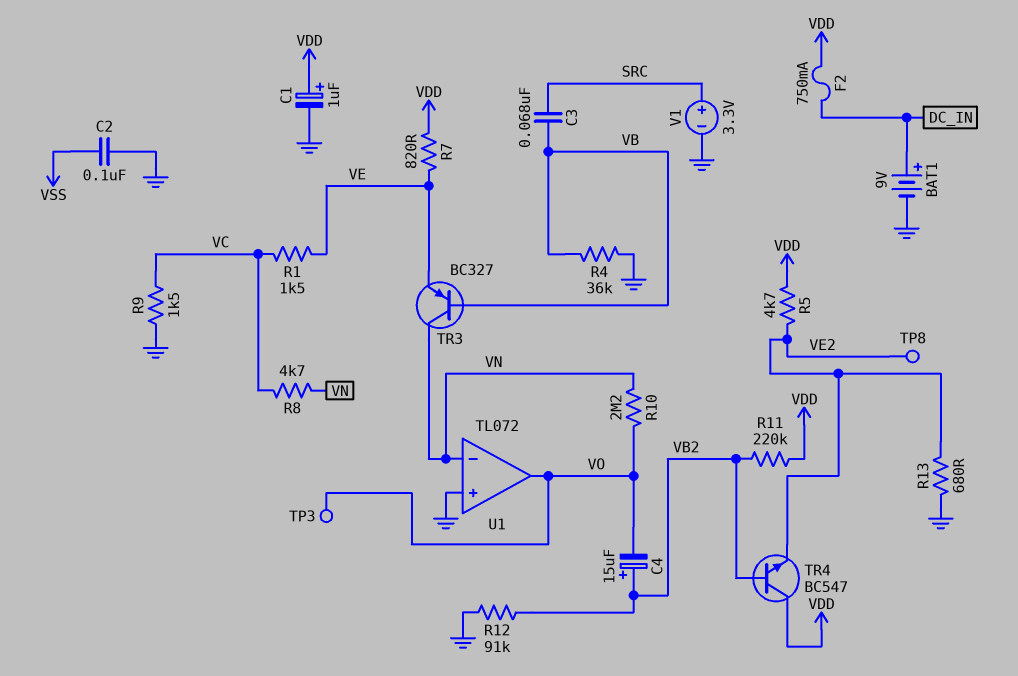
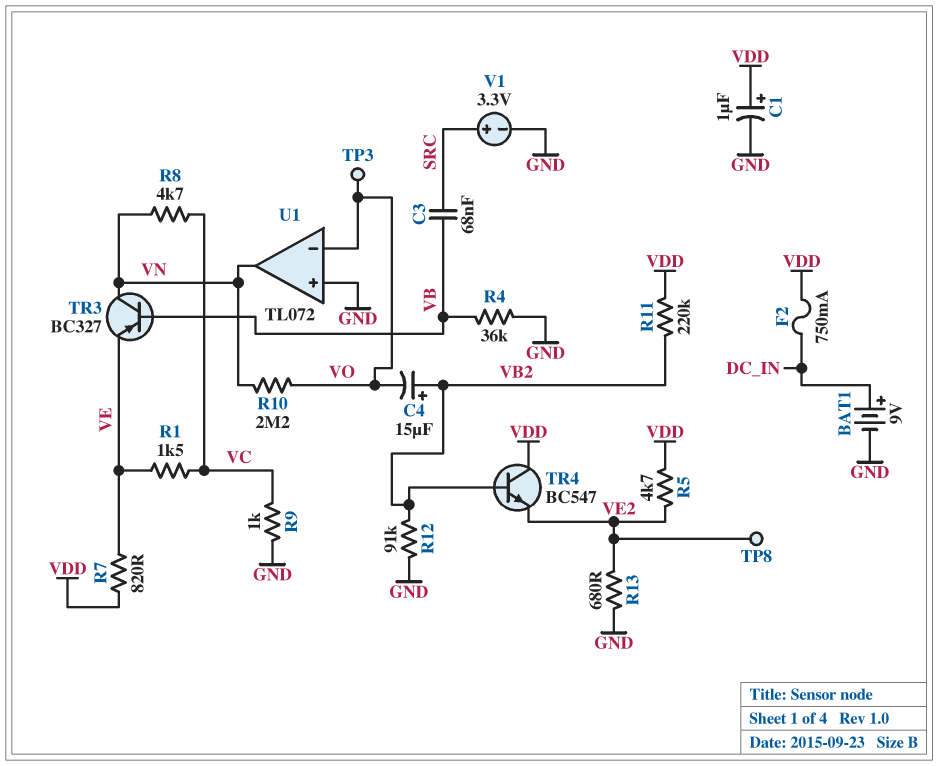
C2: 100nF (GND, VSS) -> none
R9: 1.5k (GND, VC) -> 1k (GND, VC)
U1 pin in-: VN -> VO
U1 pin out: VO -> VN

